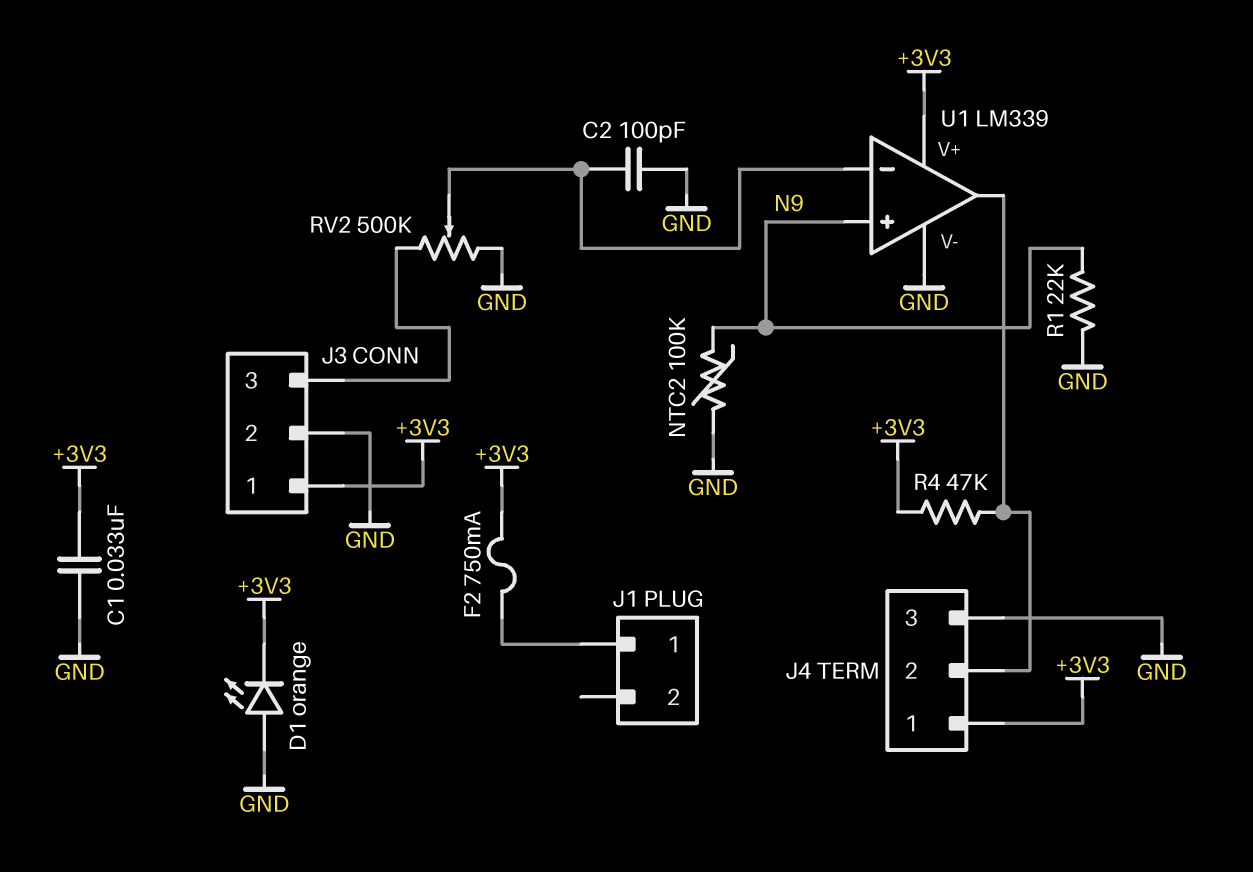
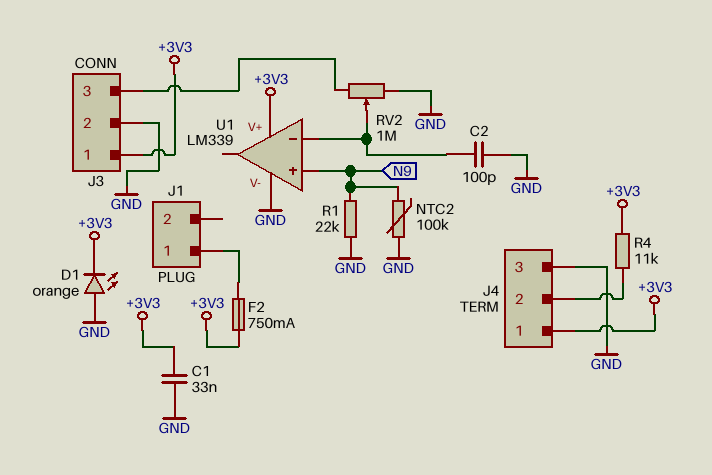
R4: 47k (+3V3, J4/2) -> 11k (+3V3, J4/2)
RV2: 500k (GND, J3/3, wiper U1/in-) -> 1M (GND, J3/3, wiper U1/in-)
U1 pin out: J4/2 -> none

